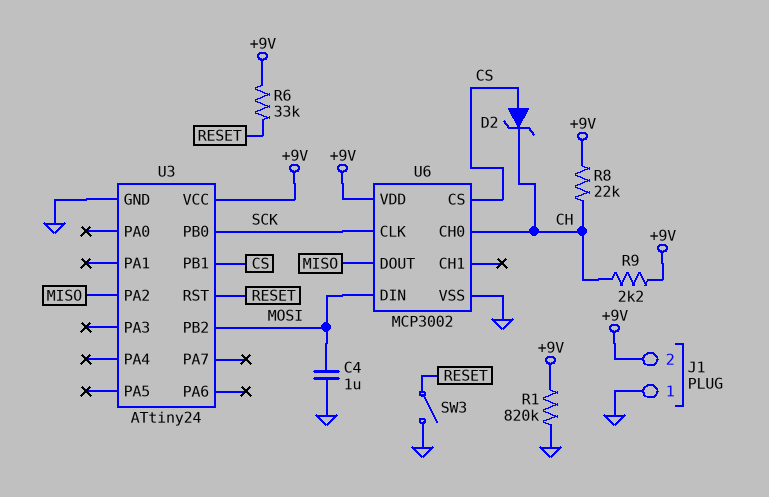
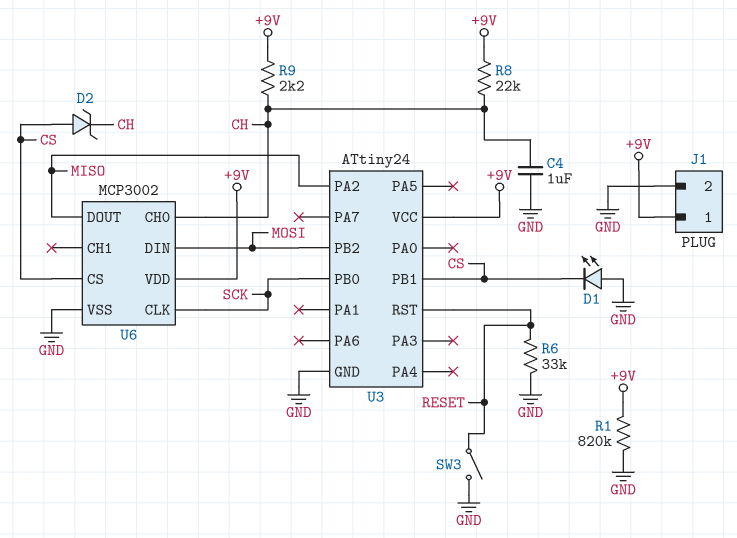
C4: 1uF (GND, MOSI) -> 1uF (CH, GND)
D1: none -> LED (A GND, K CS)
J1 pin 1: GND -> +9V
J1 pin 2: +9V -> GND
R6: 33k (+9V, RESET) -> 33k (GND, RESET)

